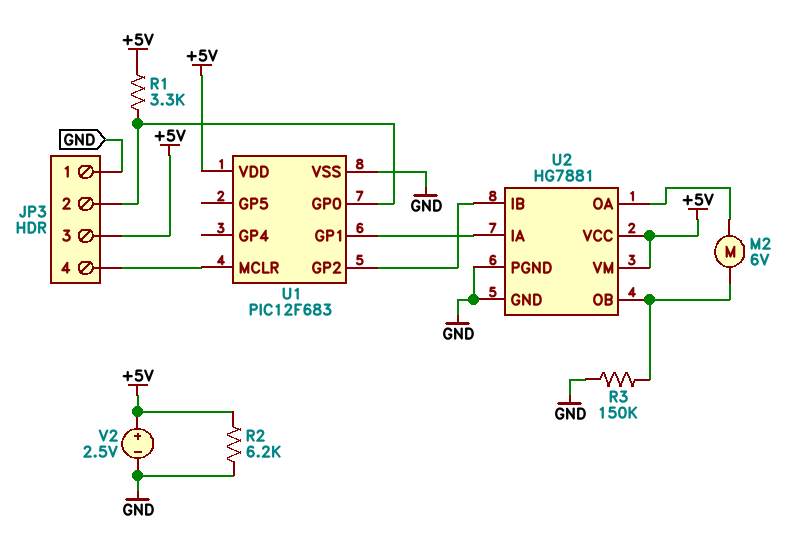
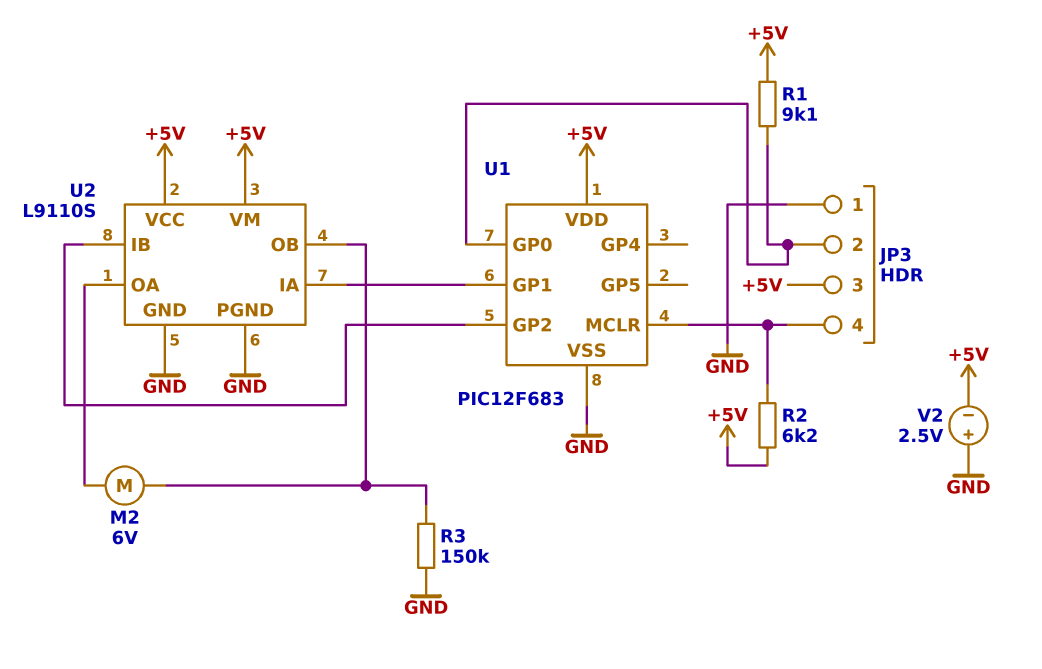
R1: 3.3k (+5V, JP3/2) -> 9.1k (+5V, JP3/2)
R2: 6.2k (+5V, GND) -> 6.2k (+5V, JP3/4)
U2: HG7881 -> L9110S
V2: 2.5V (plus +5V, minus GND) -> 2.5V (plus GND, minus +5V)

